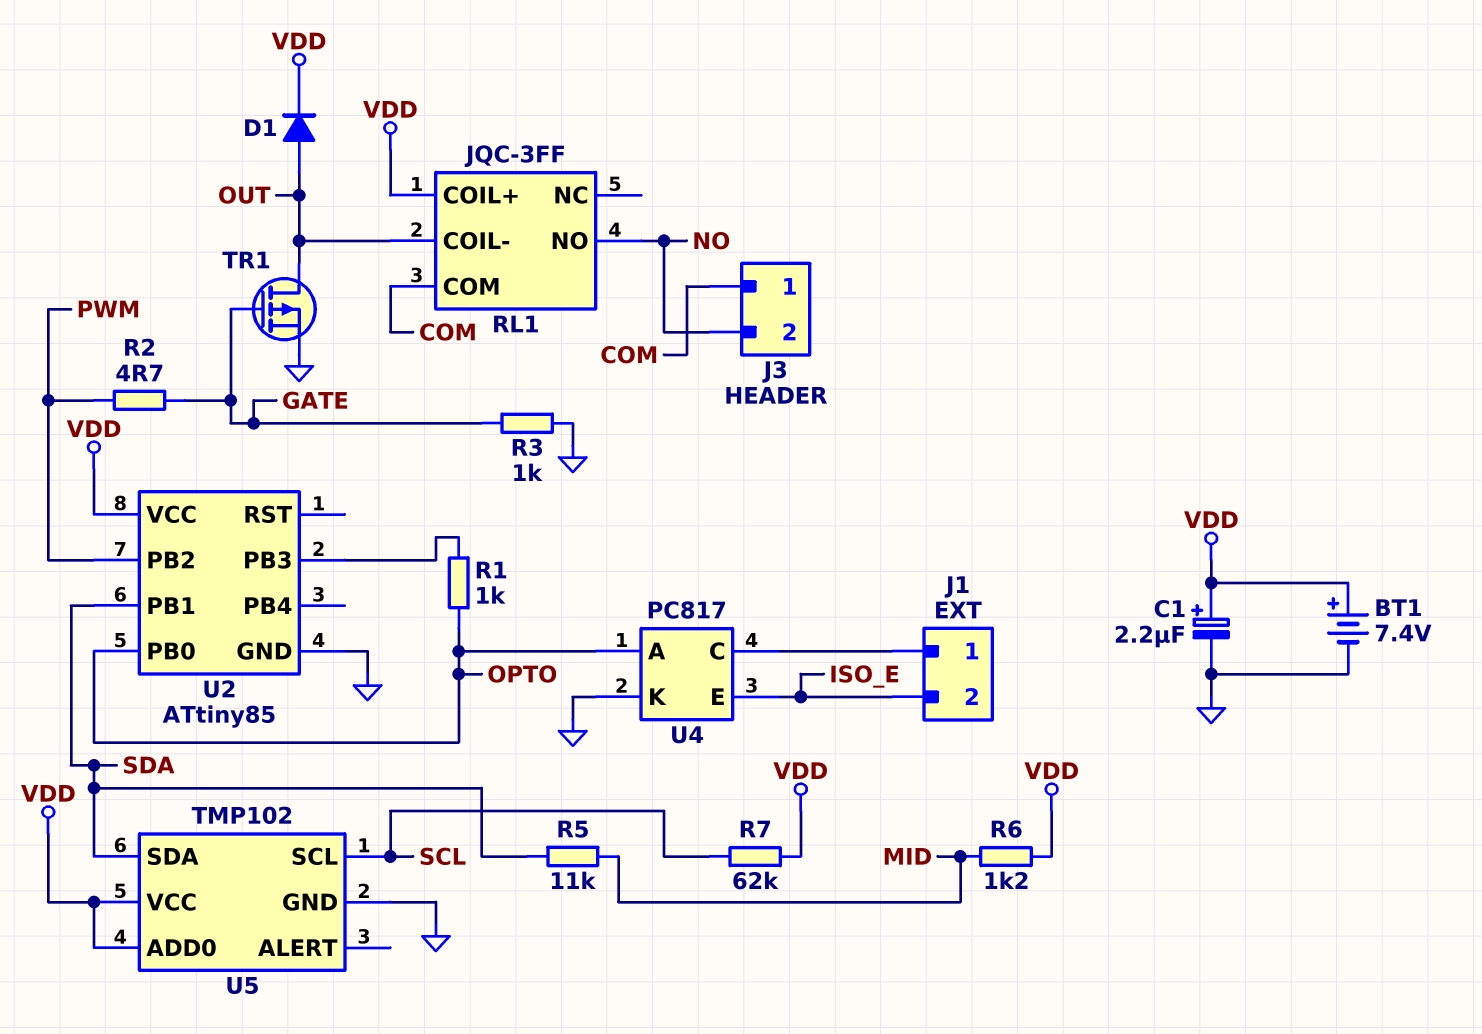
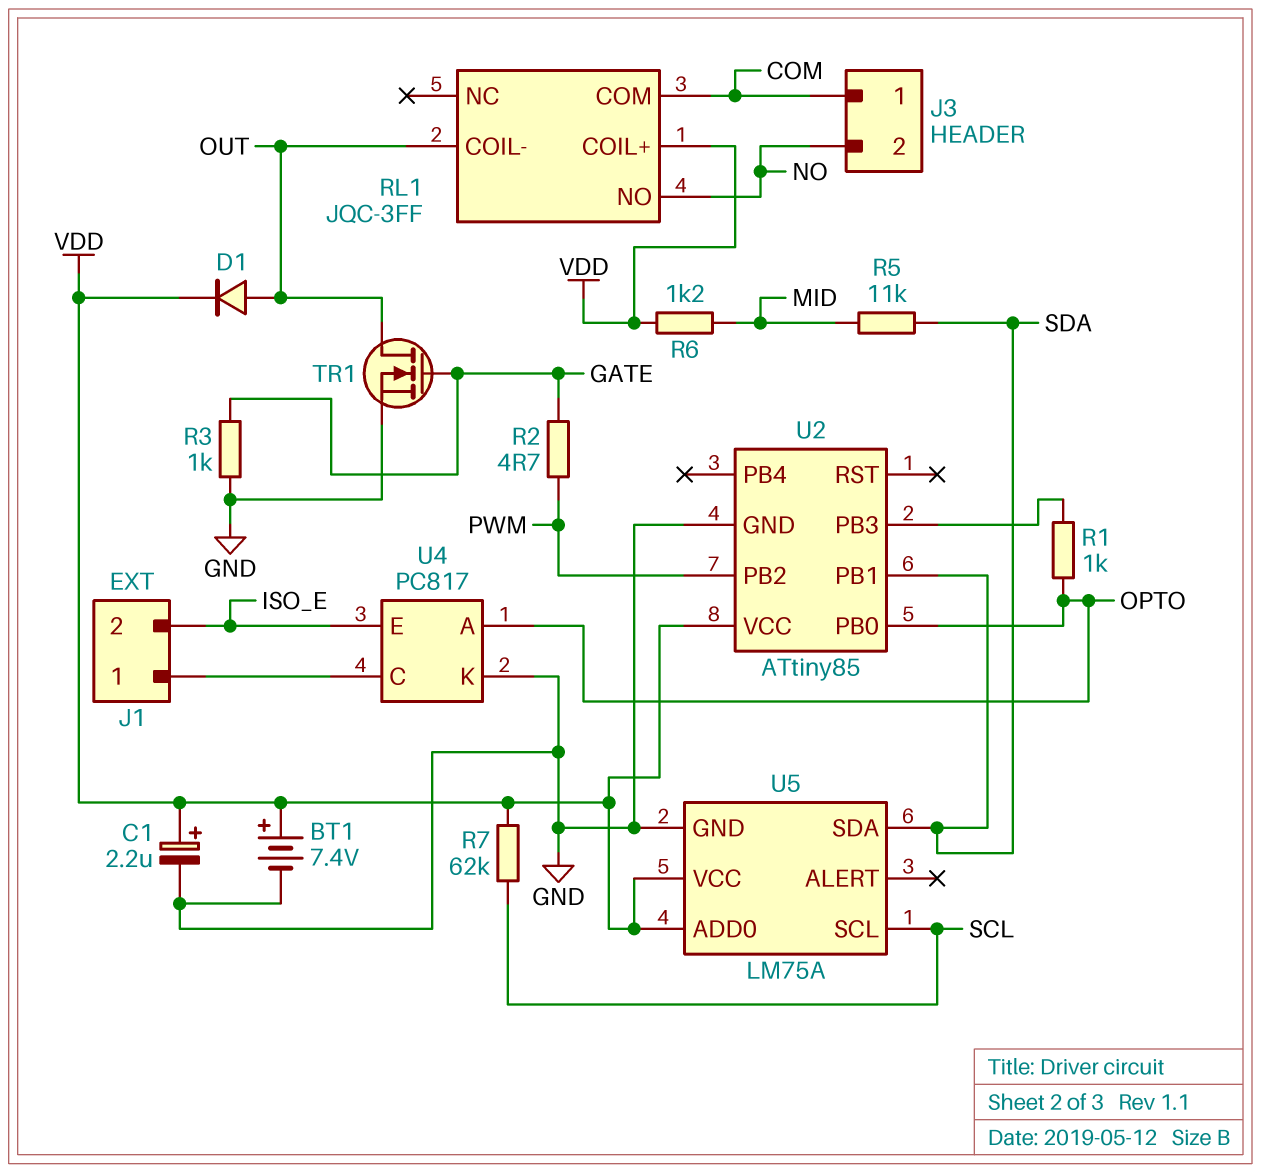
TR1: PMOS (G GATE, D OUT, S GND) -> NMOS (G GATE, D OUT, S GND)
U5: TMP102 -> LM75A

